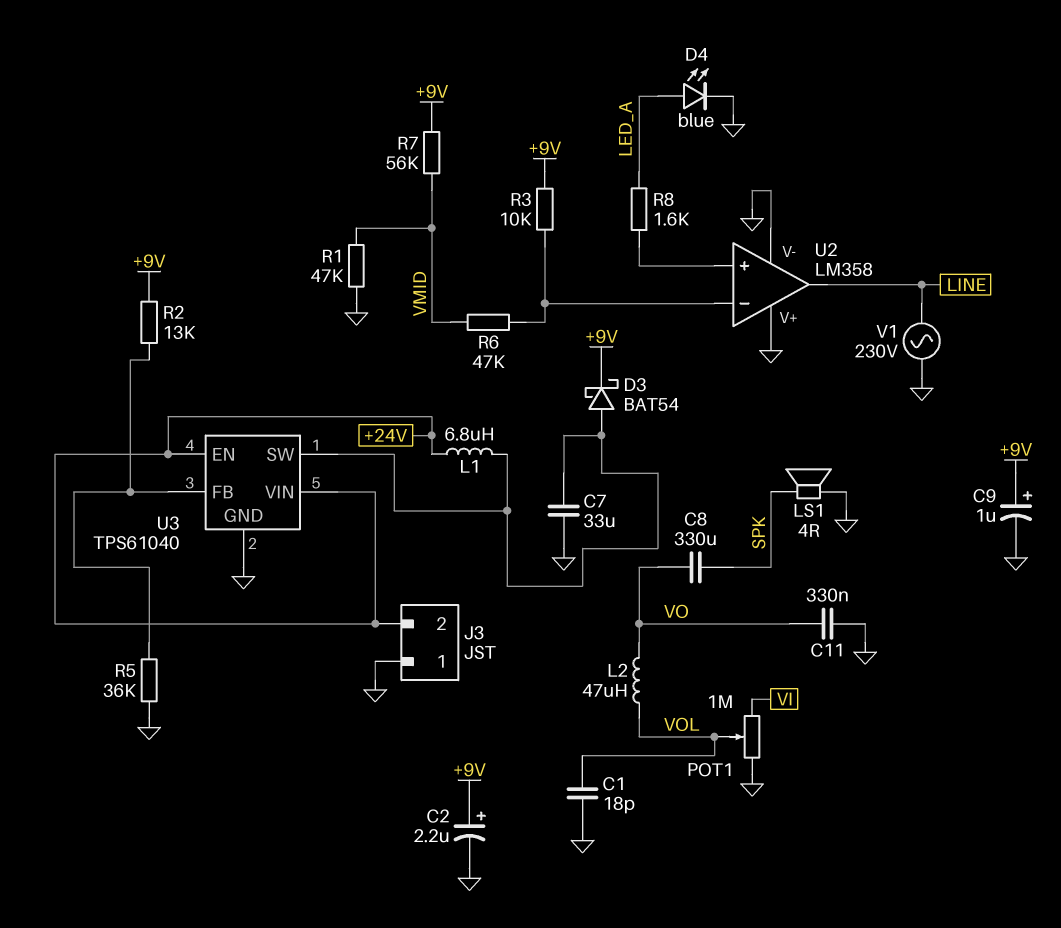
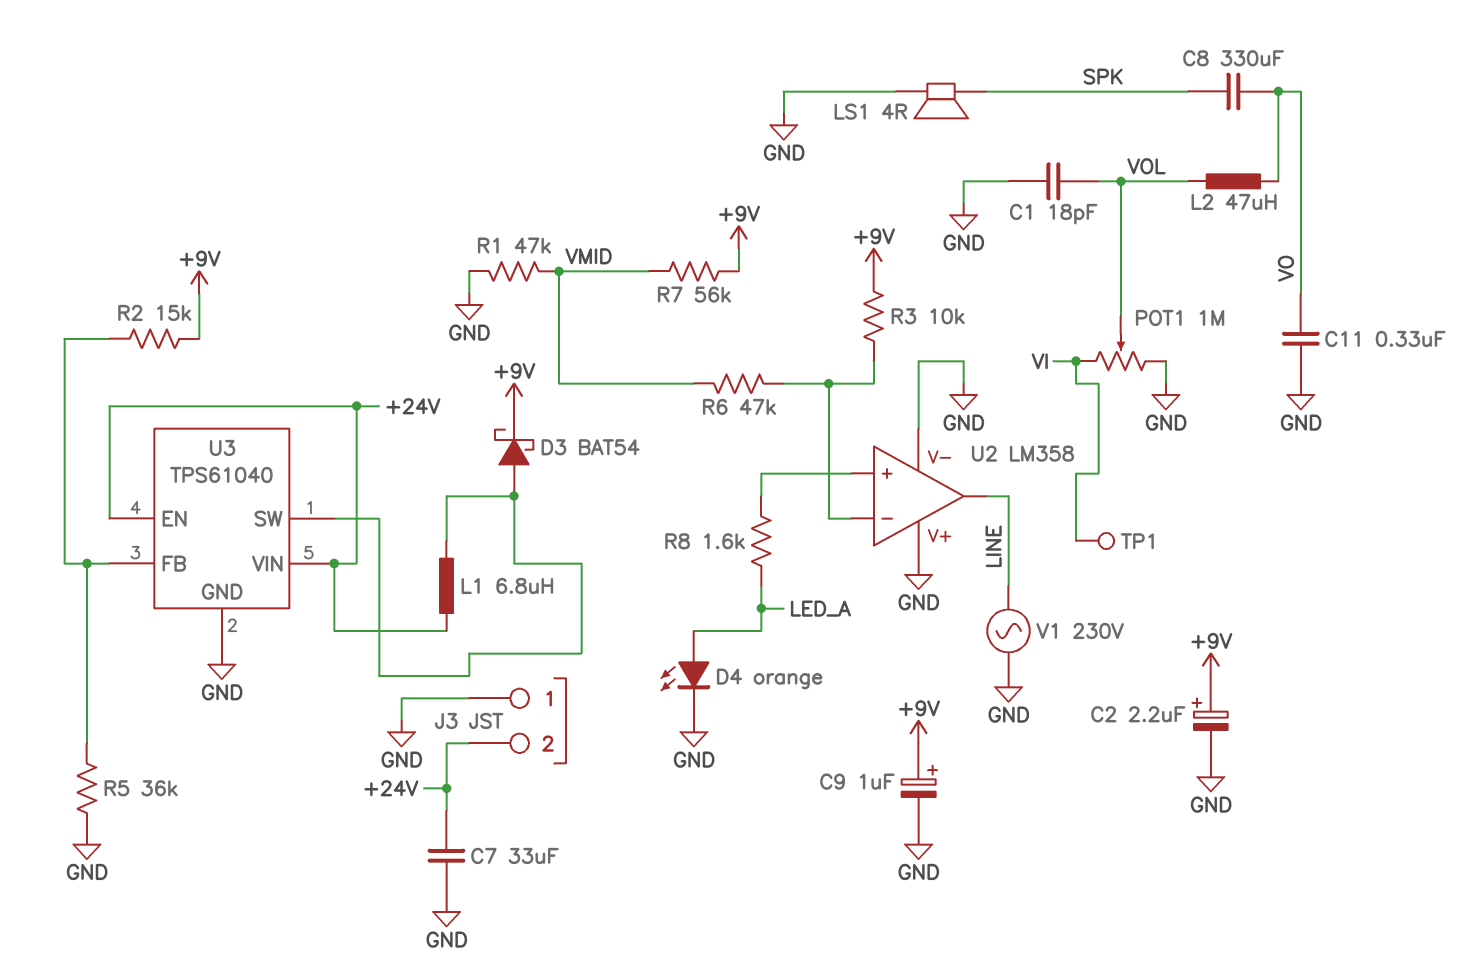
C7: 33uF (GND, U3/SW) -> 33uF (+24V, GND)
D4: LED blue (A LED_A, K GND) -> LED orange (A LED_A, K GND)
R2: 13k (+9V, U3/FB) -> 15k (+9V, U3/FB)
TP1: none -> test point (VI)

